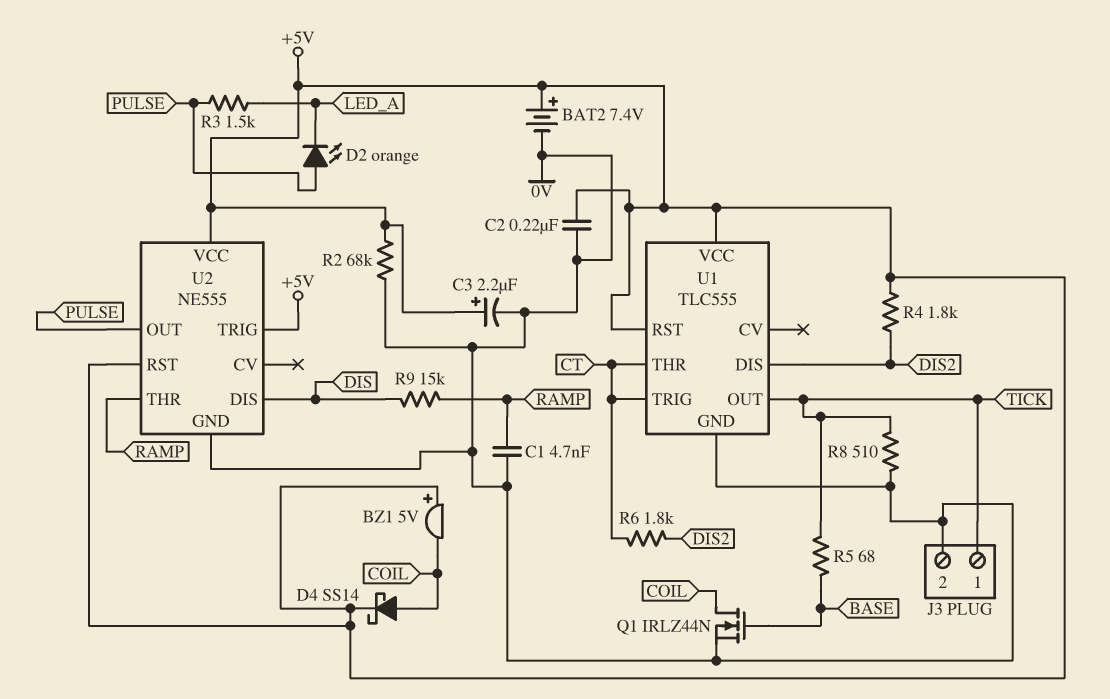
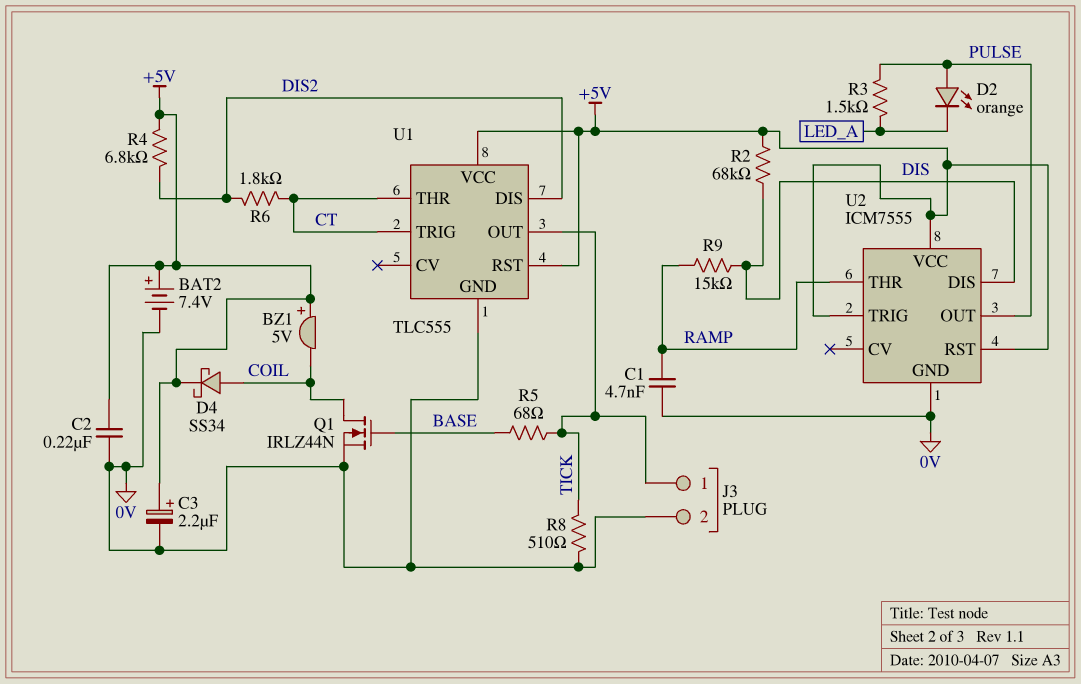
D4: schottky SS14 (A COIL, K +5V) -> schottky SS34 (A COIL, K +5V)
R2: 68k (+5V, 0V) -> 68k (+5V, DIS)
R4: 1.8k (+5V, DIS2) -> 6.8k (+5V, DIS2)
U2: NE555 -> ICM7555

